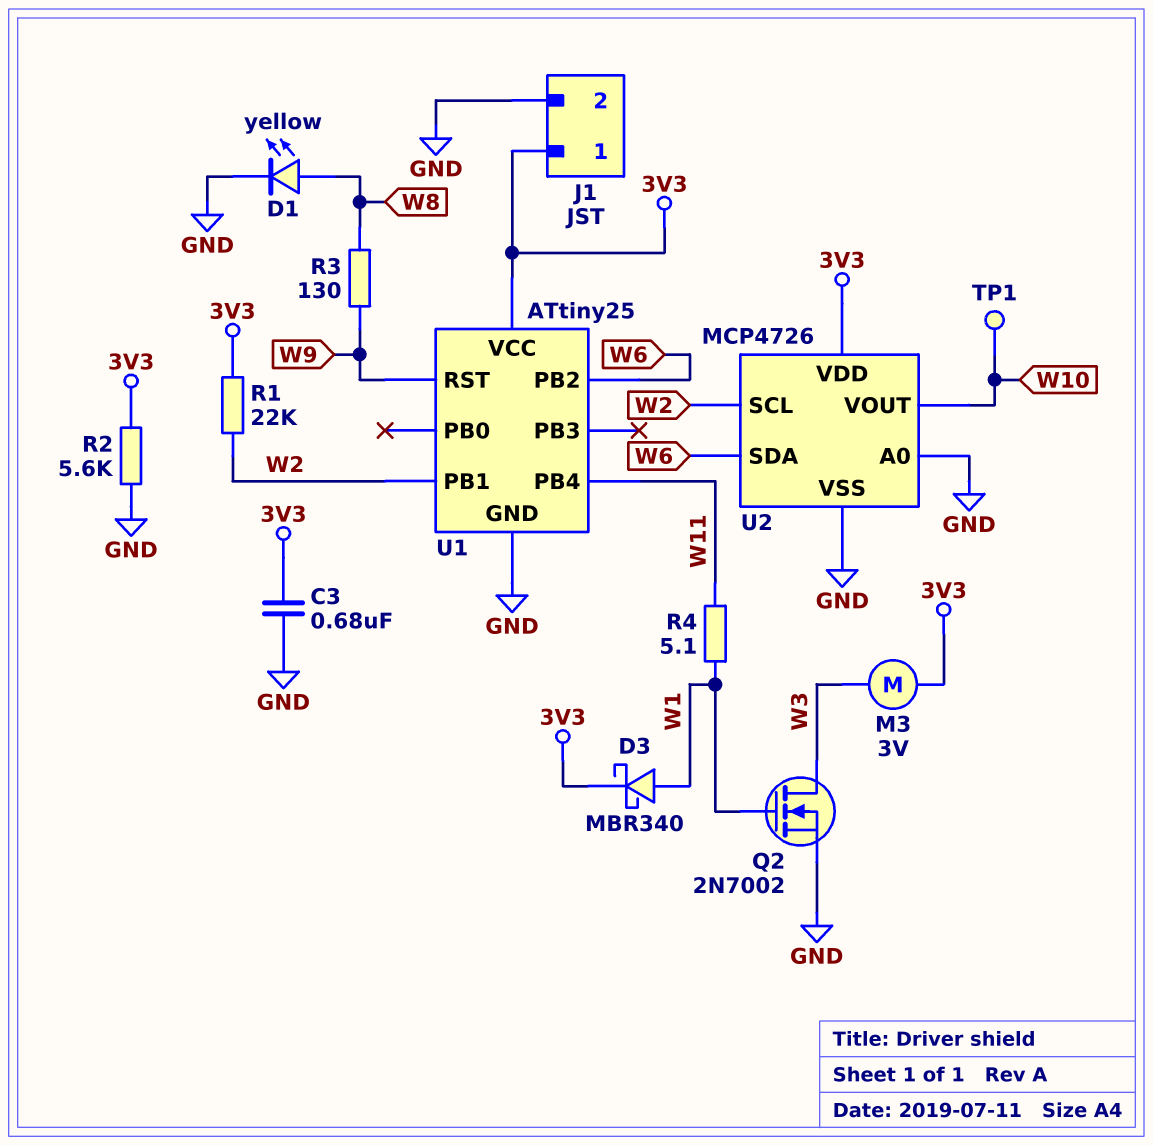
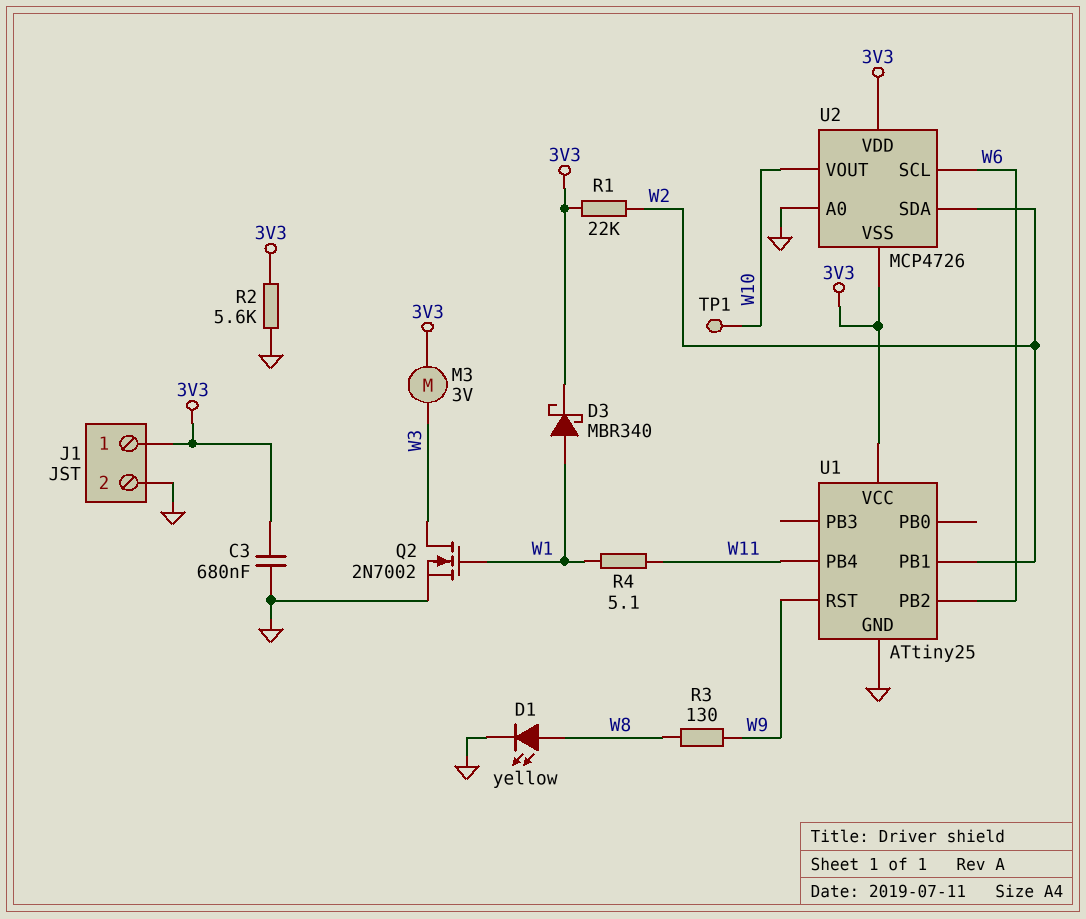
U2 pin SCL: W2 -> W6
U2 pin SDA: W6 -> W2
U2 pin VSS: GND -> 3V3

